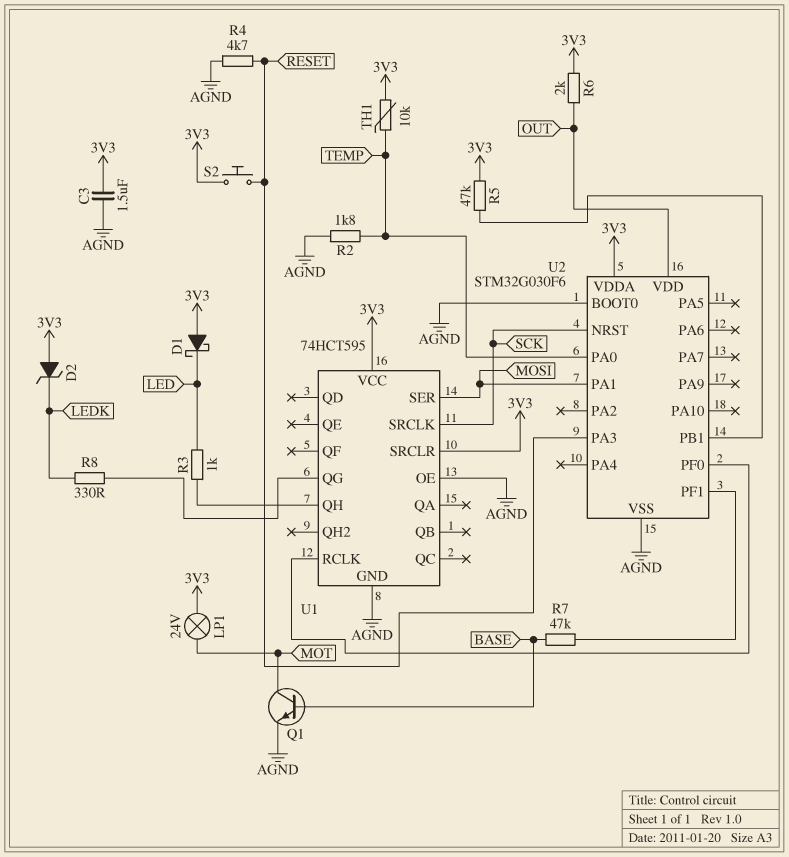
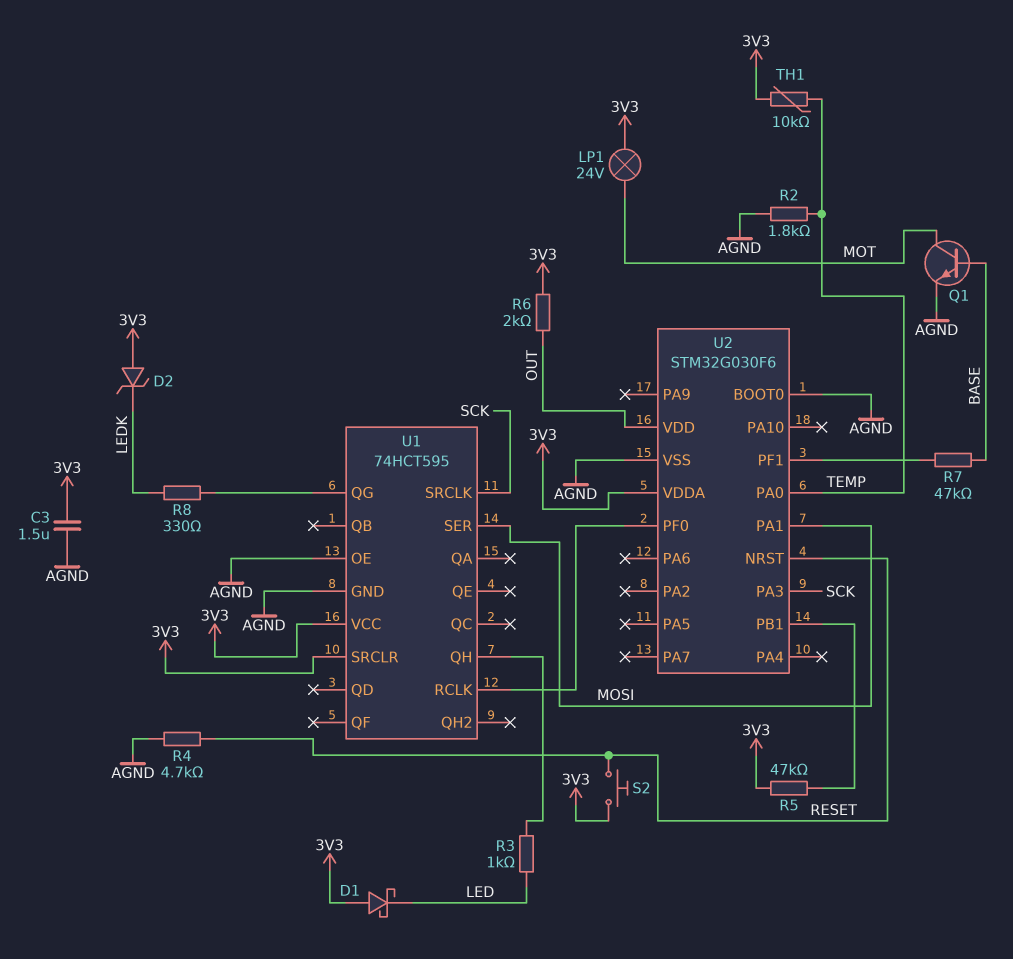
U2 pin NRST: SCK -> RESET
U2 pin PA3: RESET -> SCK

